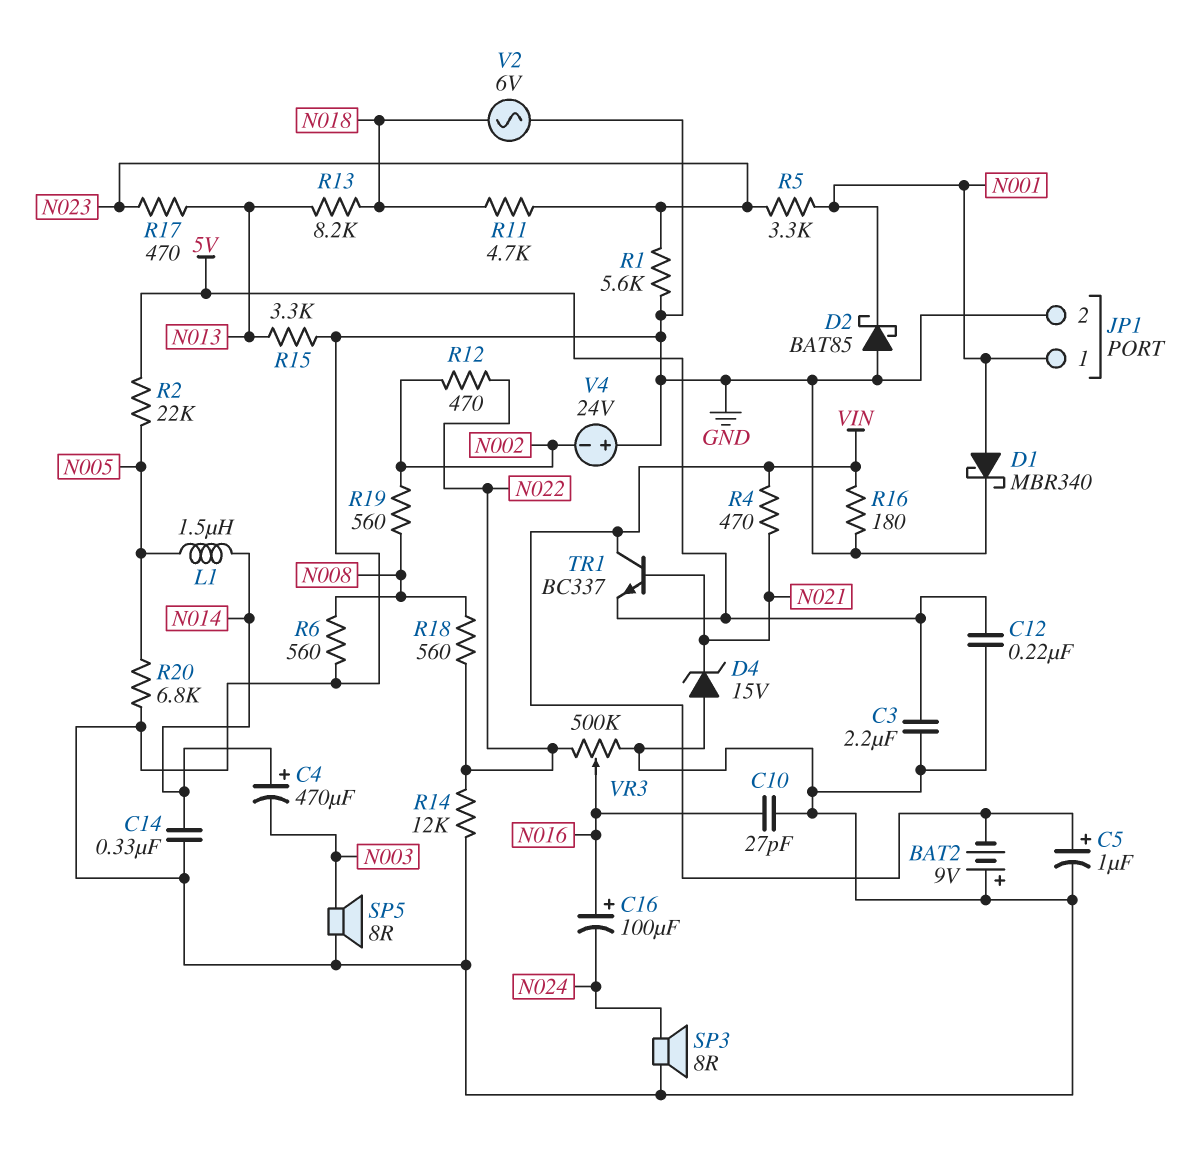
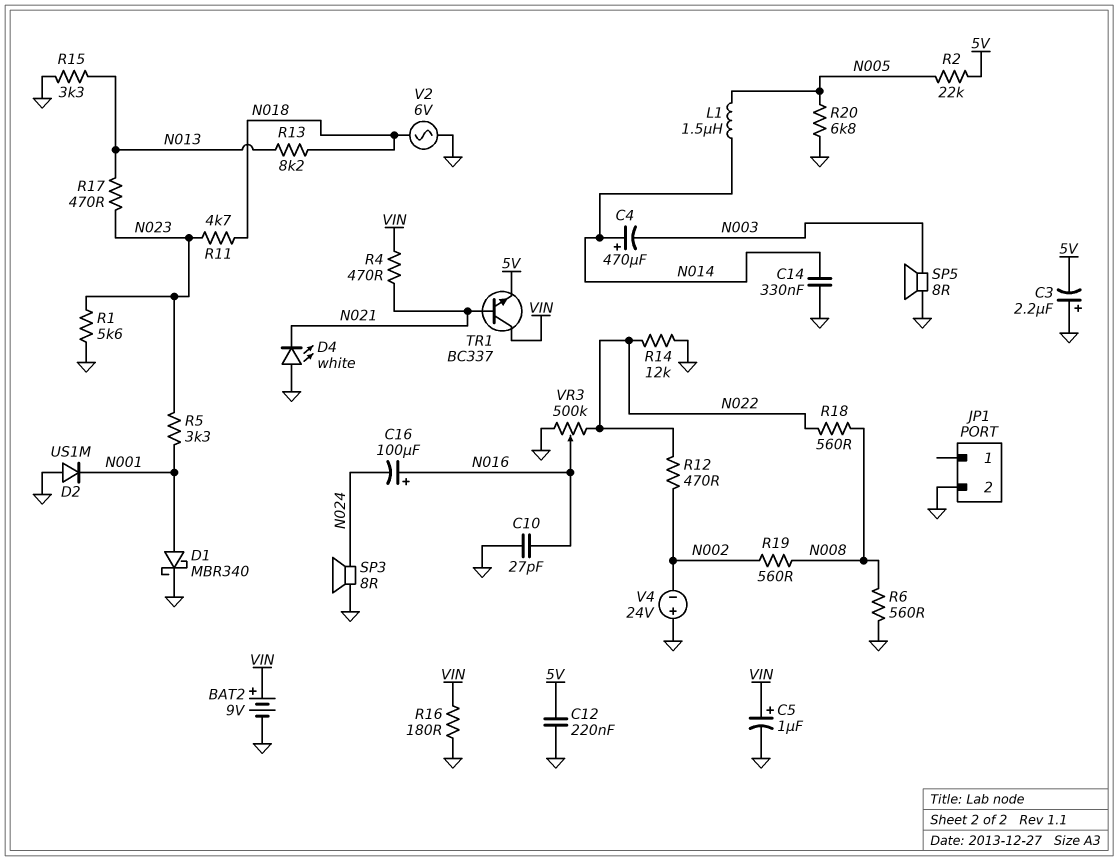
BAT2: 9V (plus GND, minus VIN) -> 9V (plus VIN, minus GND)
C3: 2.2uF (5V, GND) -> 2.2uF (plus GND, minus 5V)
D2: schottky BAT85 (A GND, K N001) -> diode US1M (A GND, K N001)
D4: zener 15V (A GND, K N021) -> LED white (A GND, K N021)
JP1 pin 1: N001 -> none

